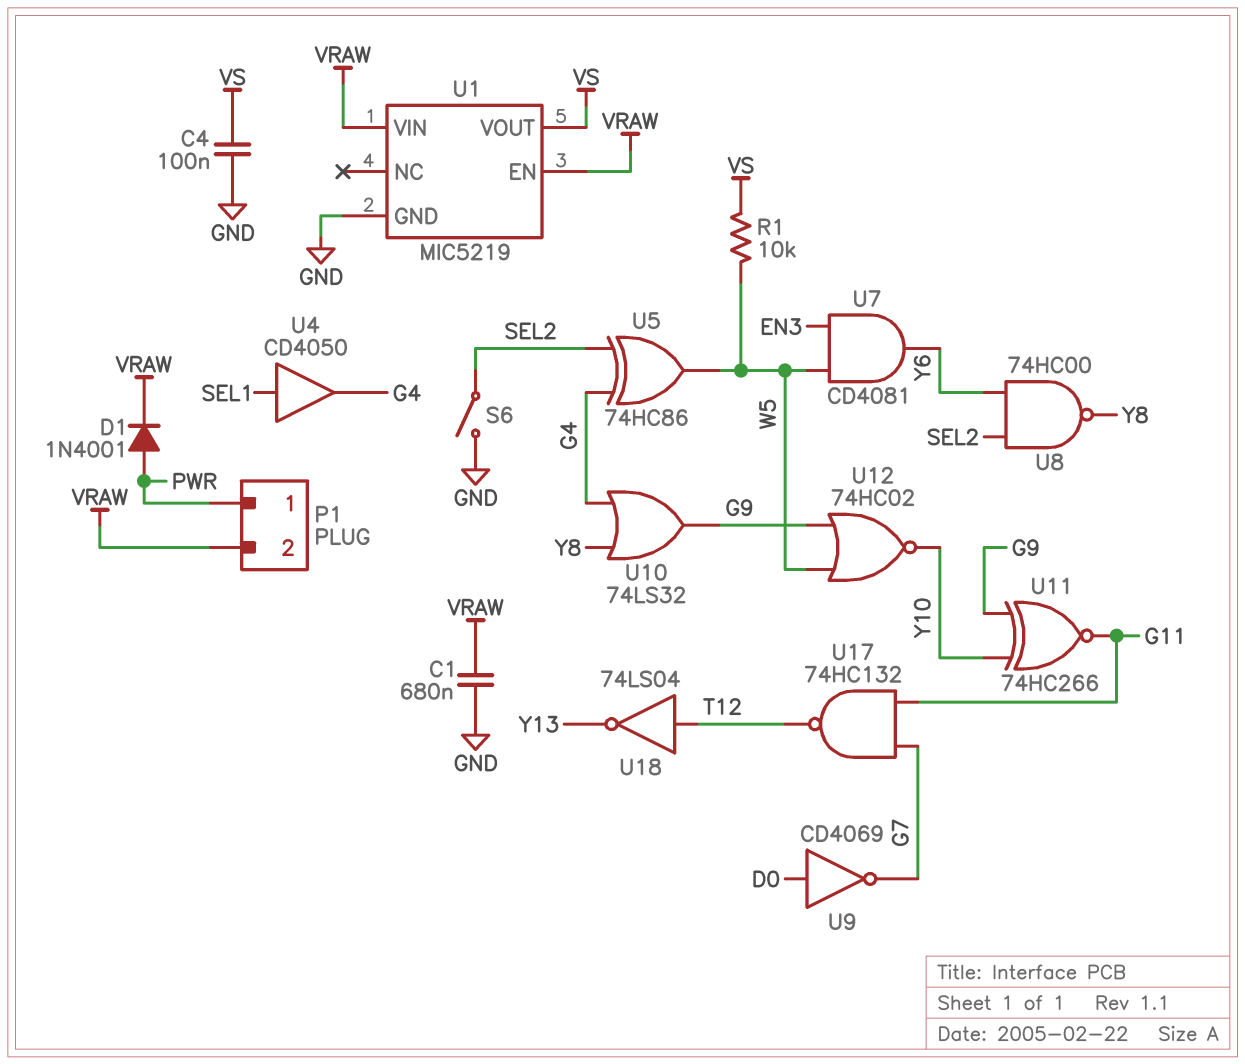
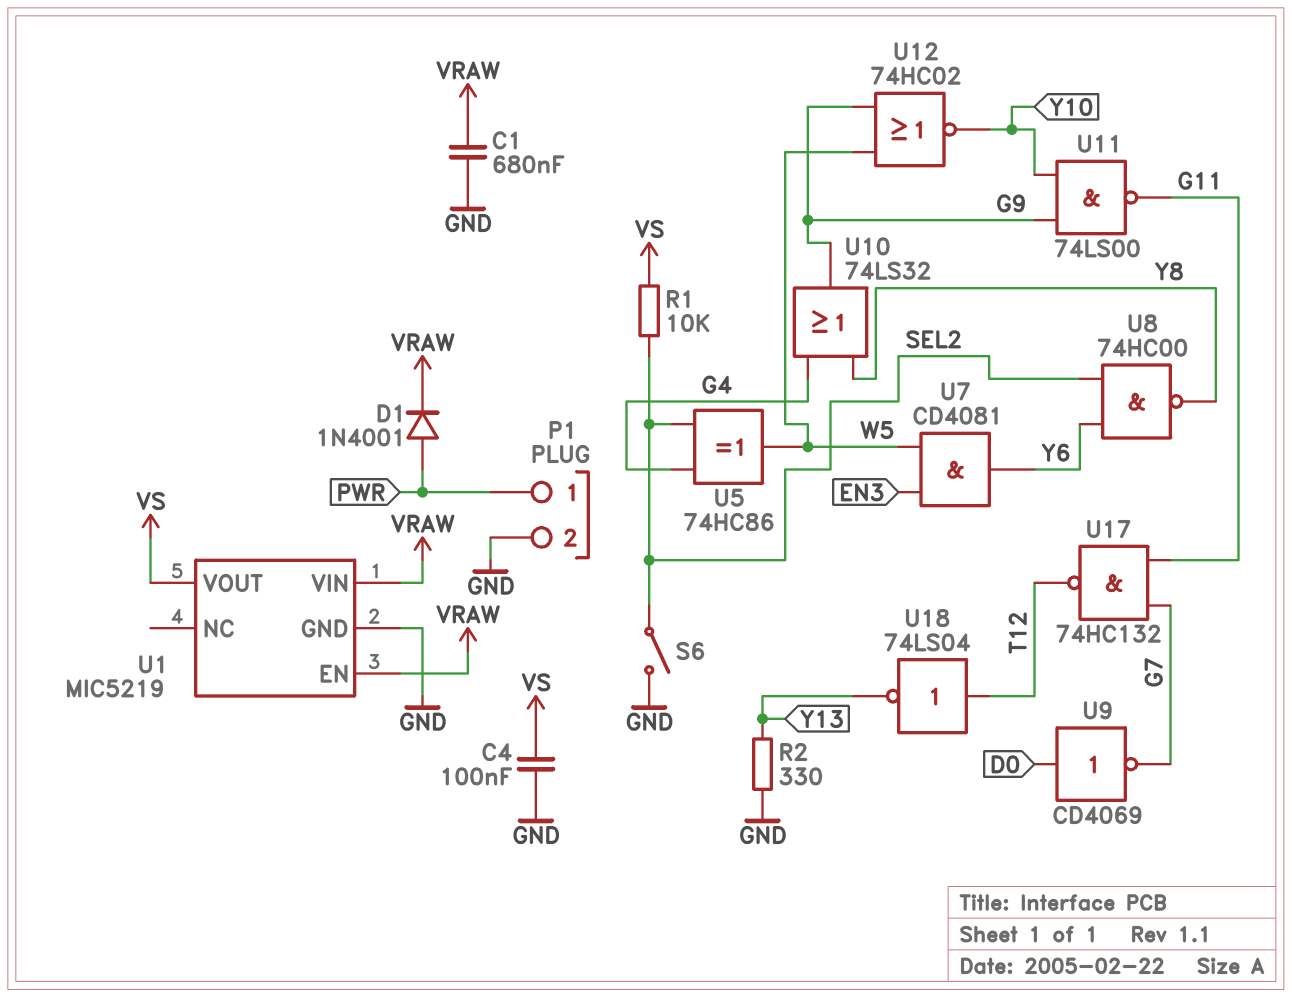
P1 pin 2: VRAW -> GND
R1: 10k (VS, W5) -> 10k (SEL2, VS)
R2: none -> 330 (GND, Y13)
U4: buffer CD4050 (in SEL1, out G4) -> none
U11: XNOR 74HC266 (in G9, in Y10, out G11) -> NAND 74LS00 (in G9, in Y10, out G11)

